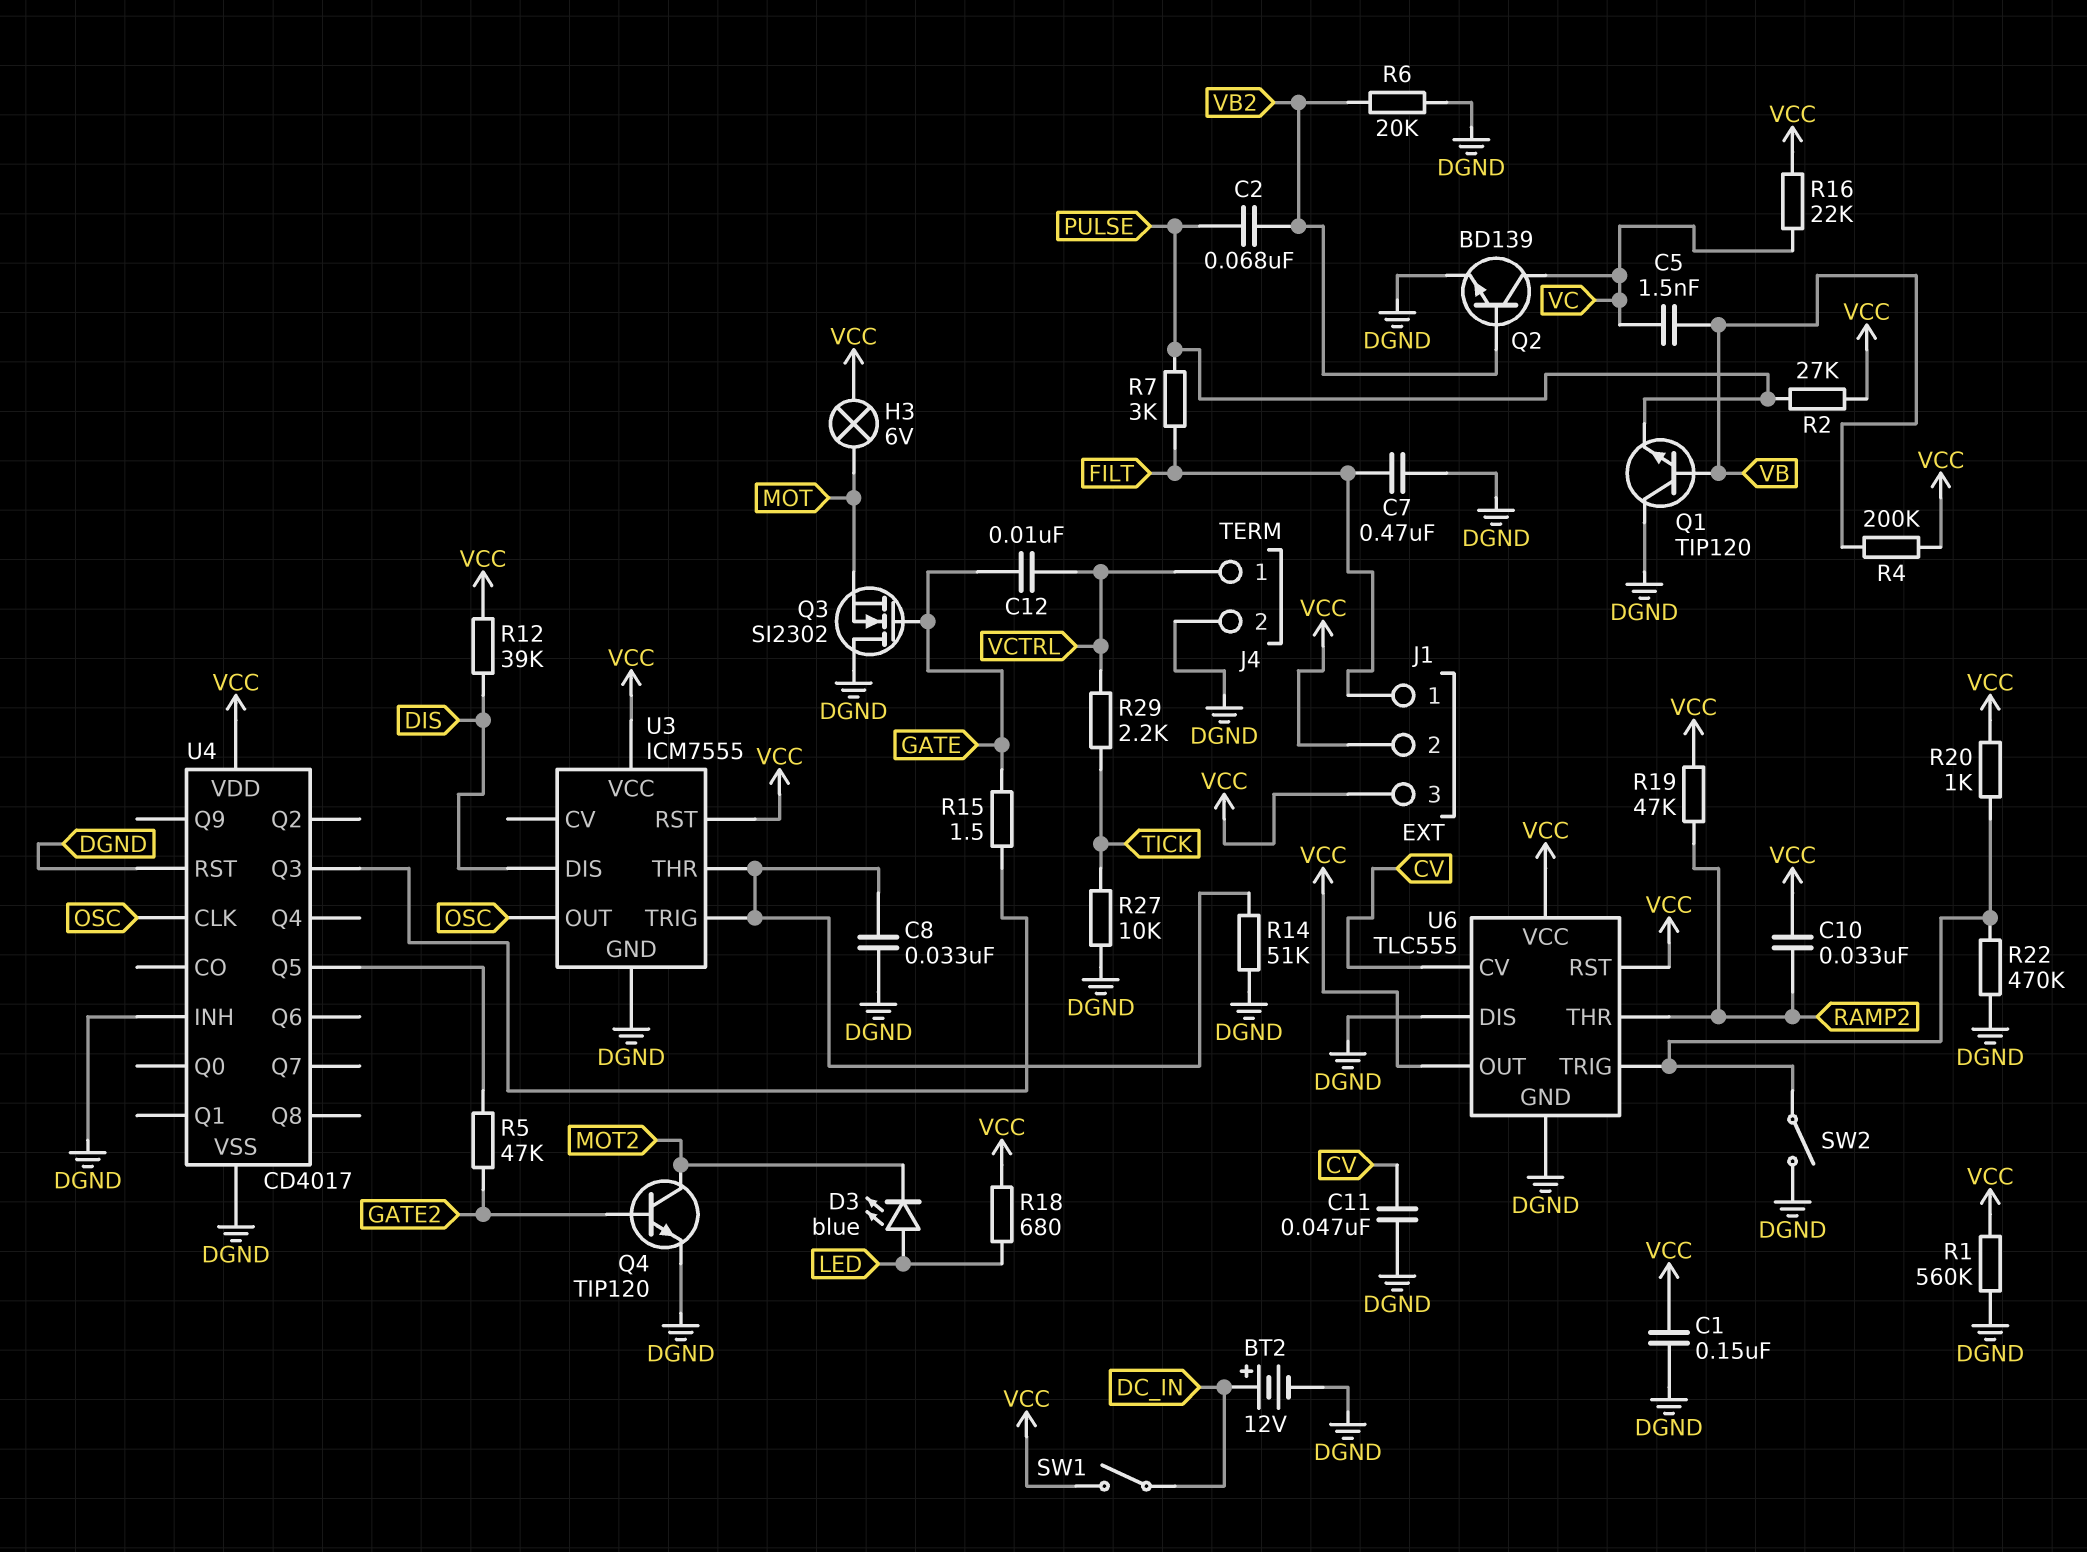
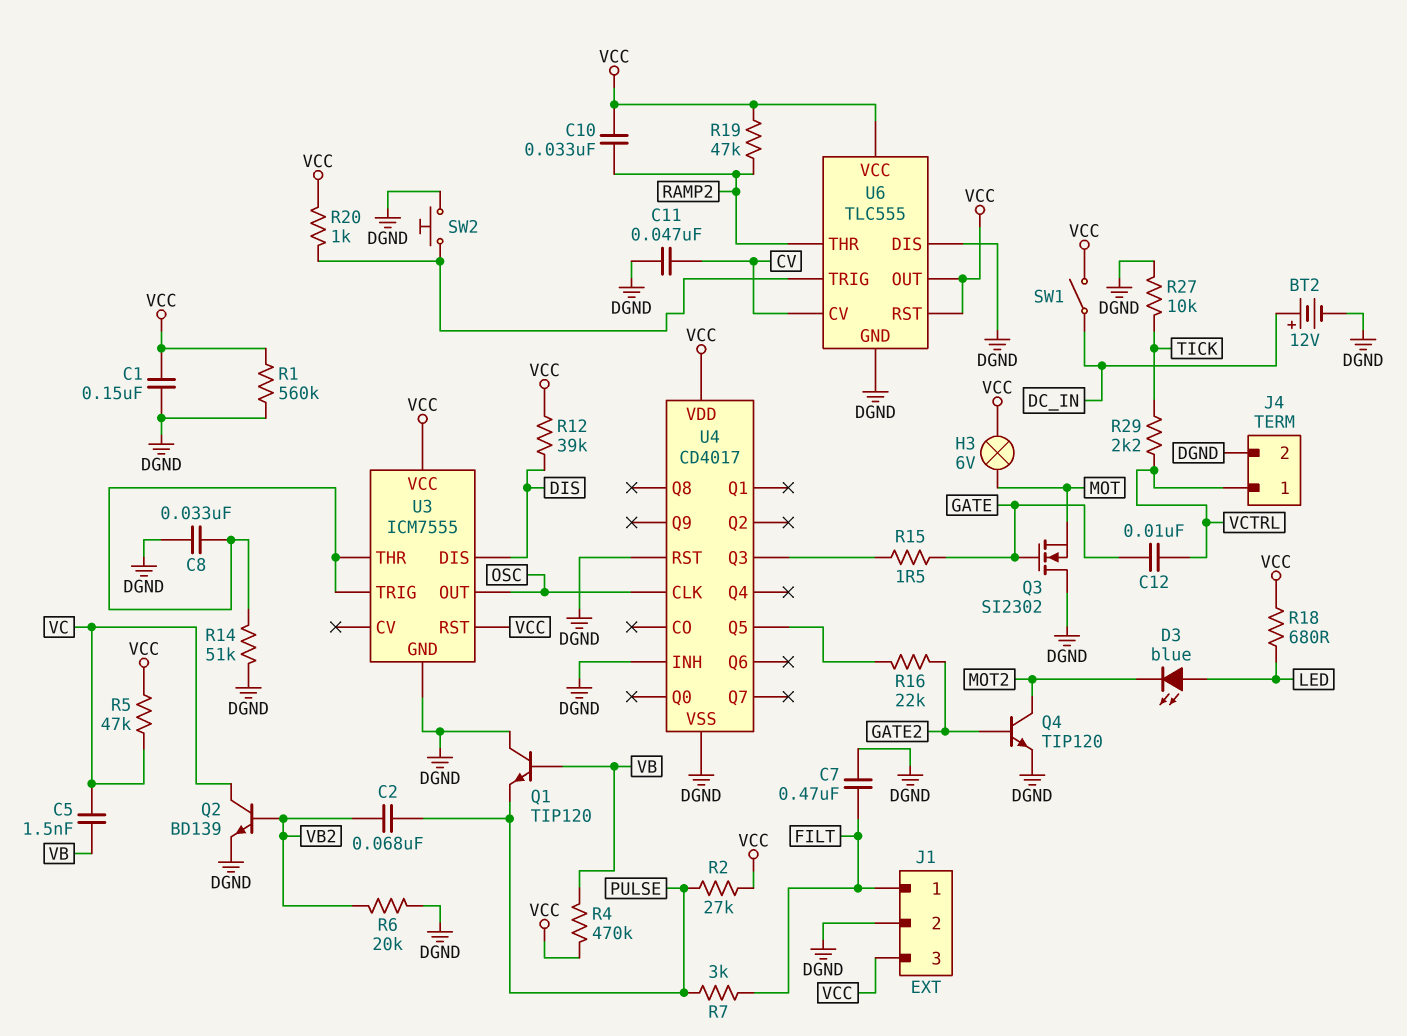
J1 pin 2: VCC -> DGND
R4: 200k (VB, VCC) -> 470k (VB, VCC)
R5: 47k (GATE2, U4/Q5) -> 47k (VC, VCC)
R16: 22k (VC, VCC) -> 22k (GATE2, U4/Q5)
R22: 470k (DGND, U6/TRIG) -> none
SW2: switch (DGND, U6/TRIG) -> button (DGND, U6/TRIG)

